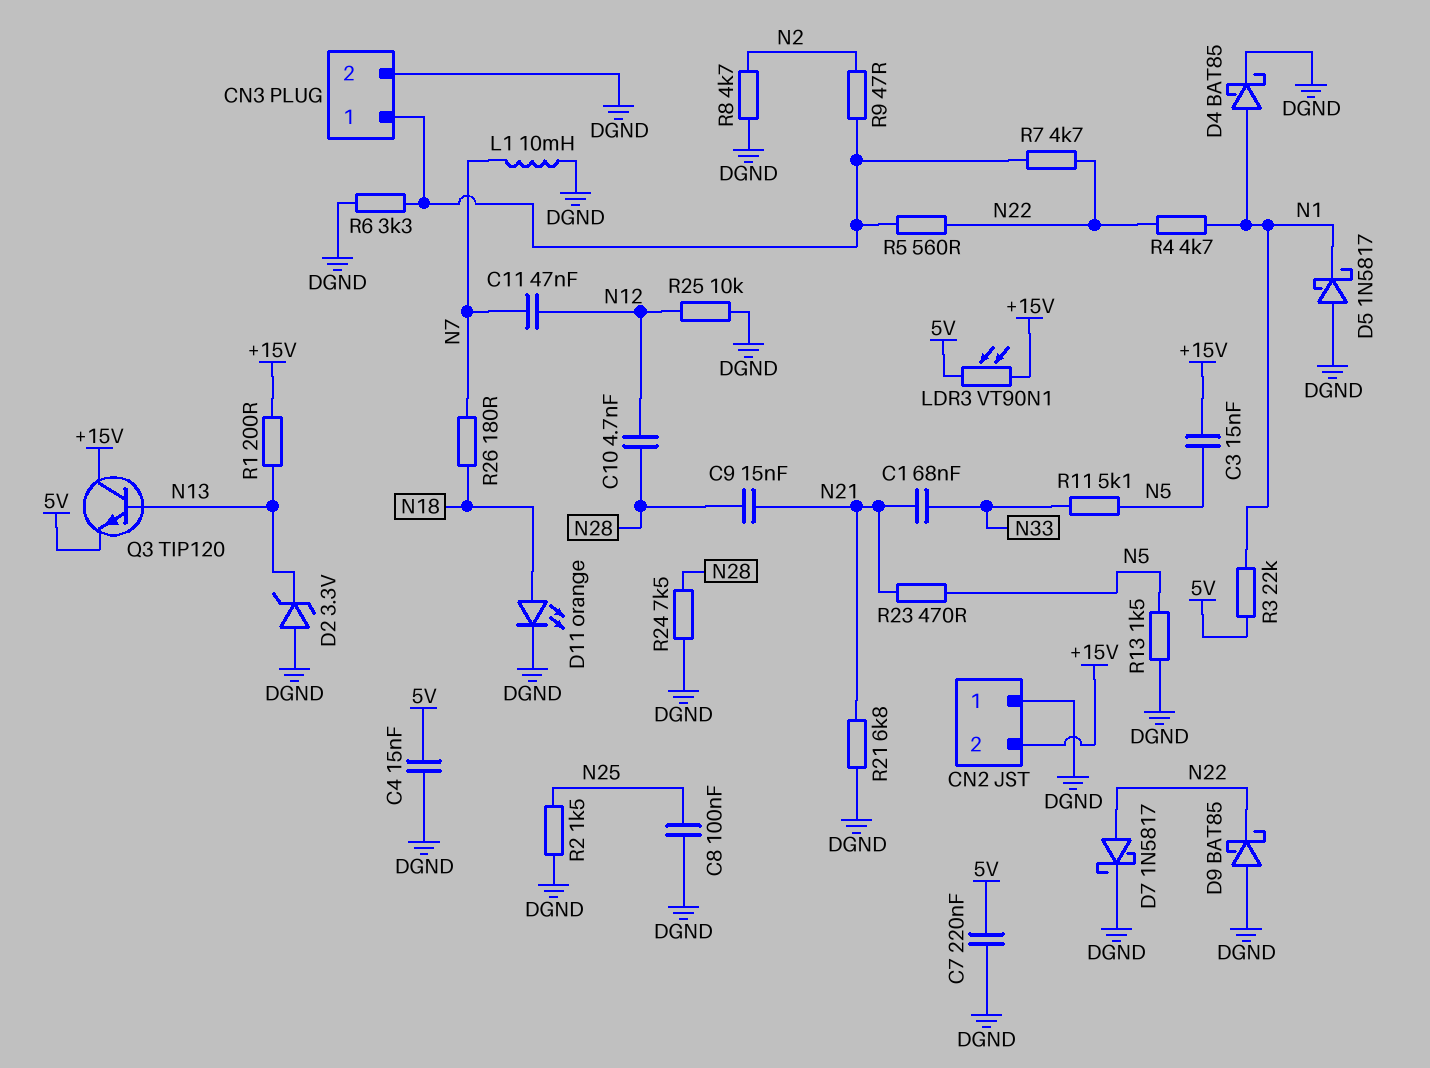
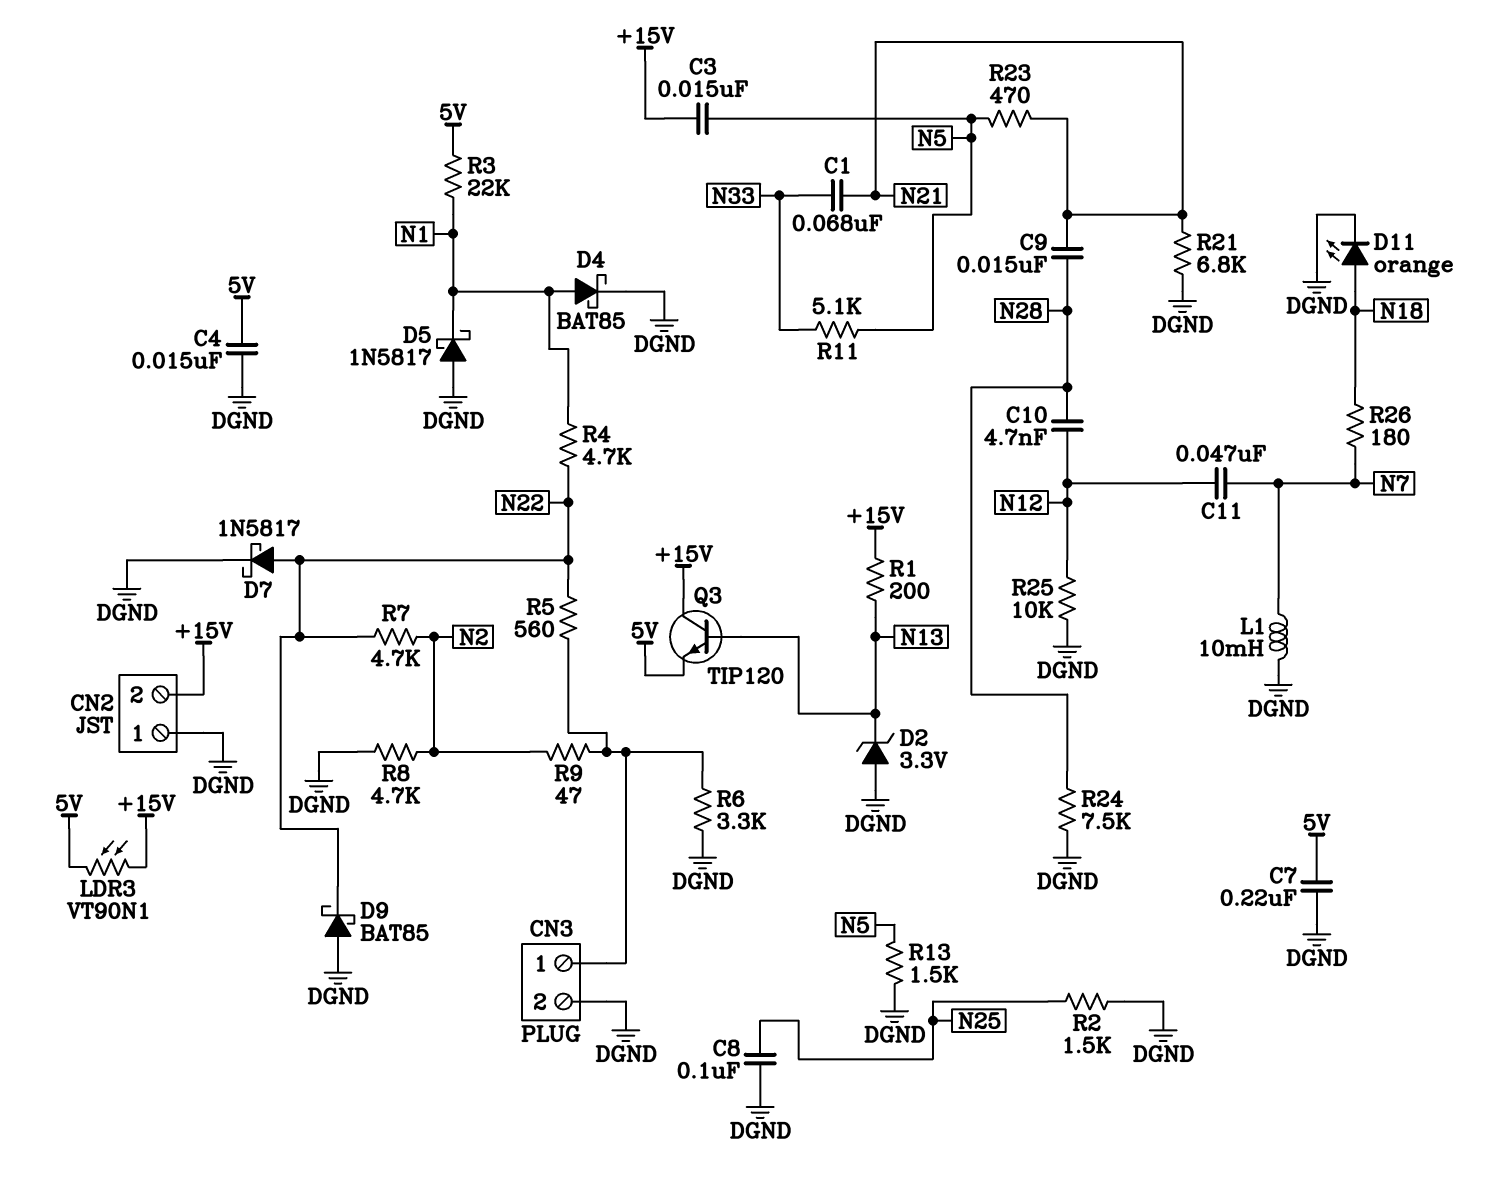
R7: 4.7k (CN3/1, N22) -> 4.7k (N2, N22)

